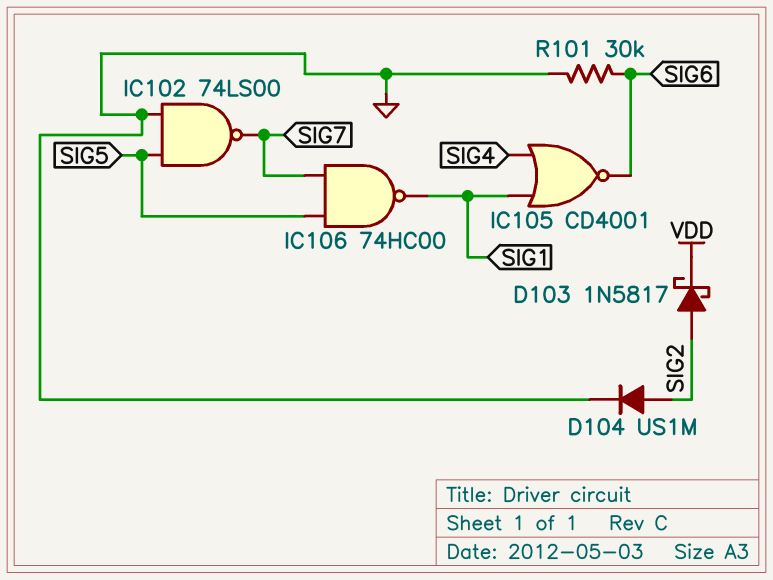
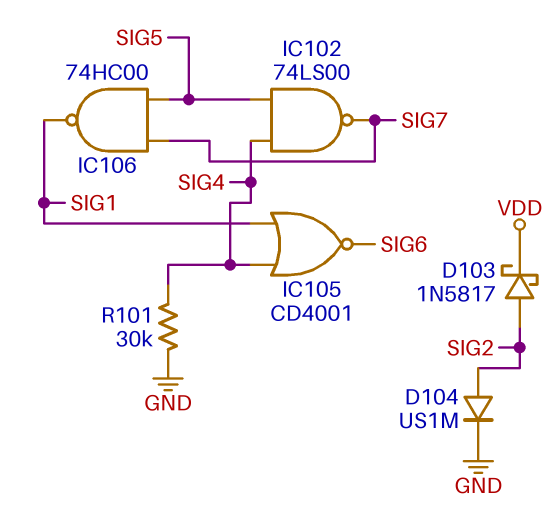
IC102: NAND 74LS00 (in GND, in SIG5, out SIG7) -> NAND 74LS00 (in SIG4, in SIG5, out SIG7)
R101: 30k (GND, SIG6) -> 30k (GND, SIG4)

